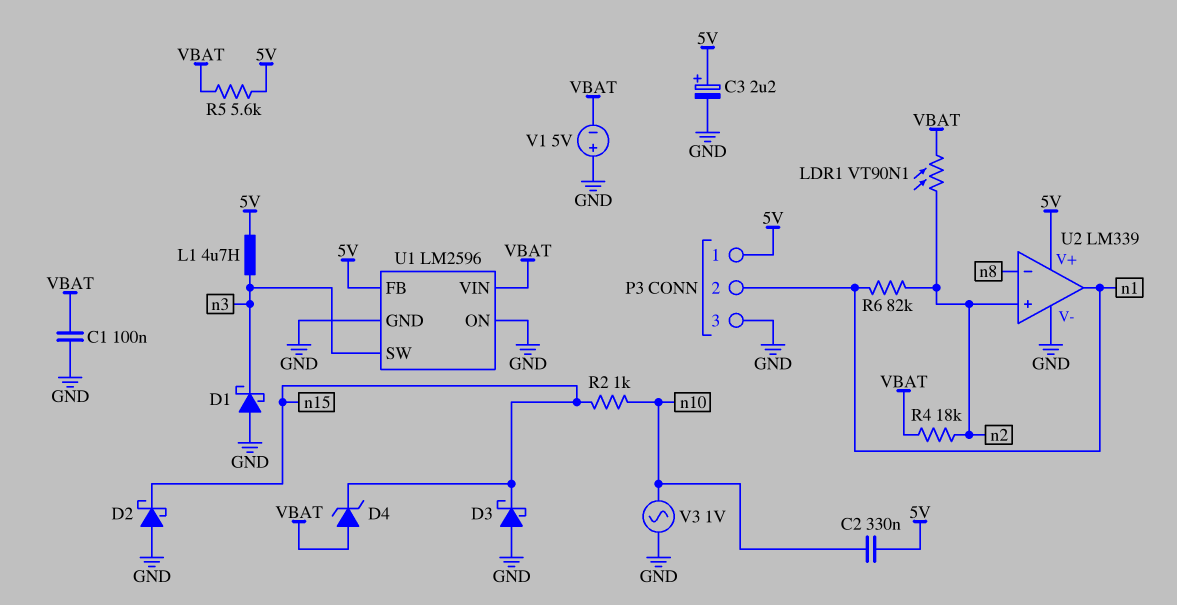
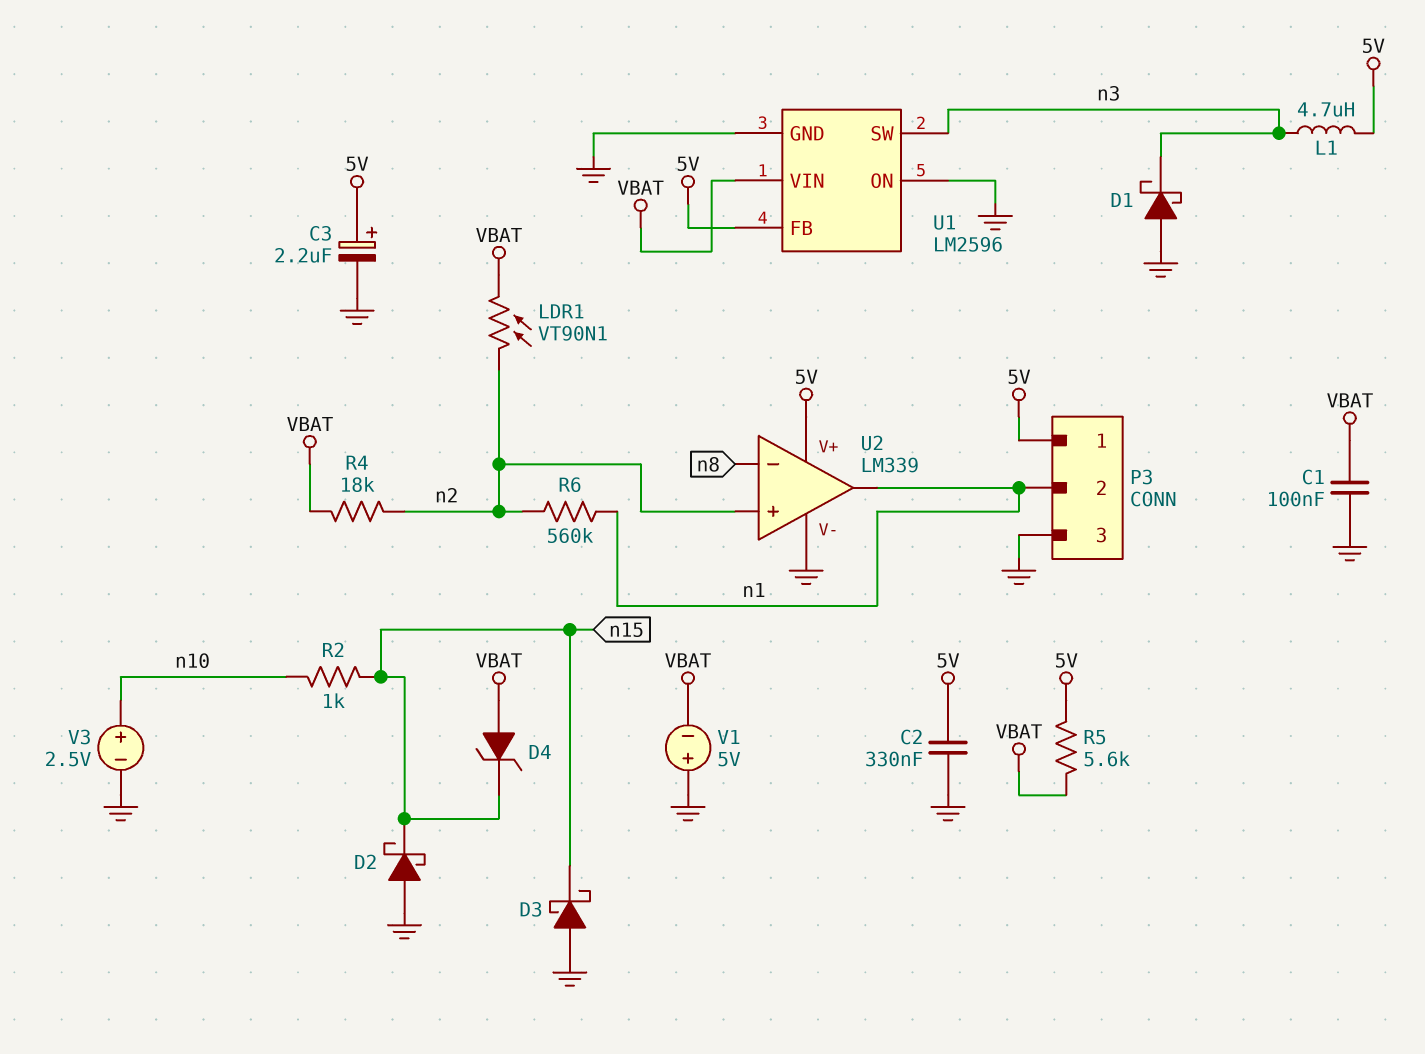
C2: 330nF (5V, n10) -> 330nF (5V, GND)
R6: 82k (n1, n2) -> 560k (n1, n2)
V3: AC 1V (GND, n10) -> 2.5V (plus n10, minus GND)

